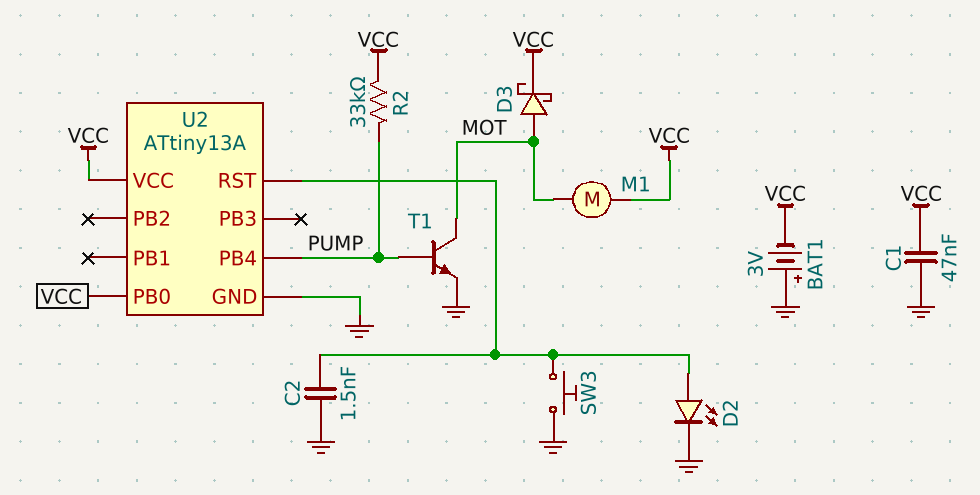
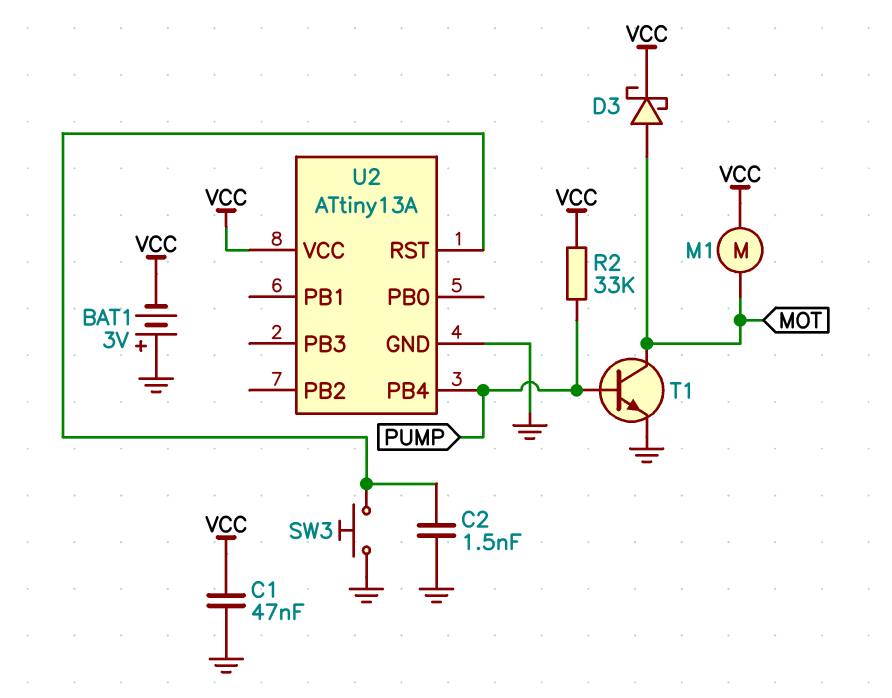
D2: LED (A U2/RST, K GND) -> none
U2 pin PB0: VCC -> none

